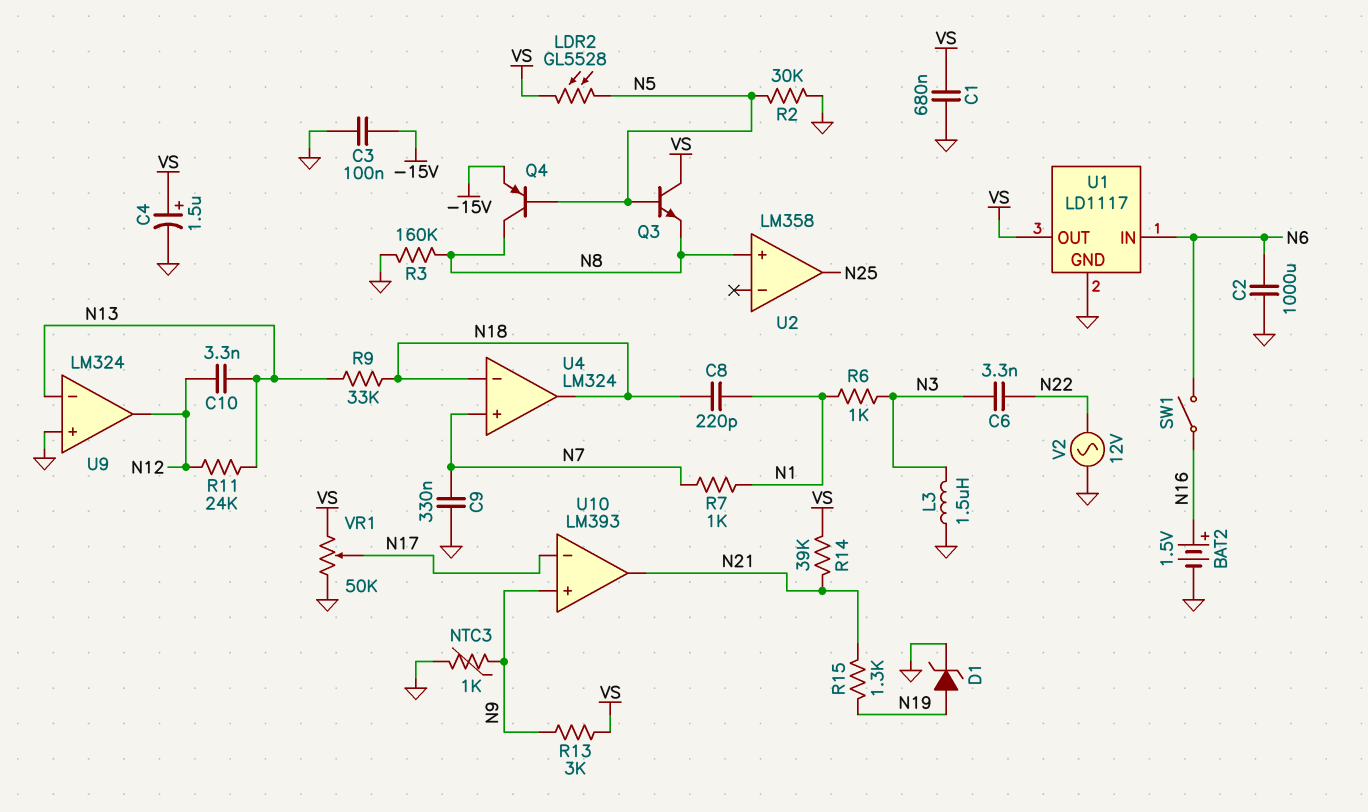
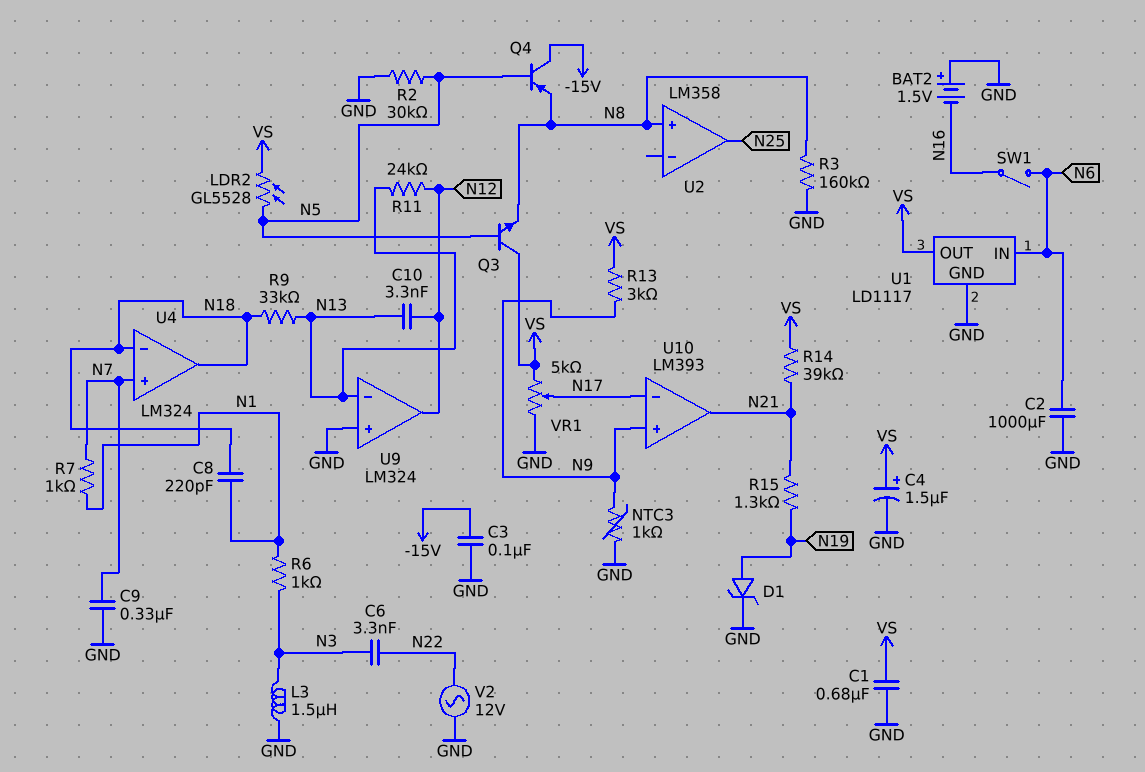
BAT2: 1.5V (plus N16, minus GND) -> 1.5V (plus GND, minus N16)
Q4: PNP (B N5, C N8, E -15V) -> PNP (B N5, C -15V, E N8)
VR1: 50k (GND, VS, wiper N17) -> 5k (GND, VS, wiper N17)

